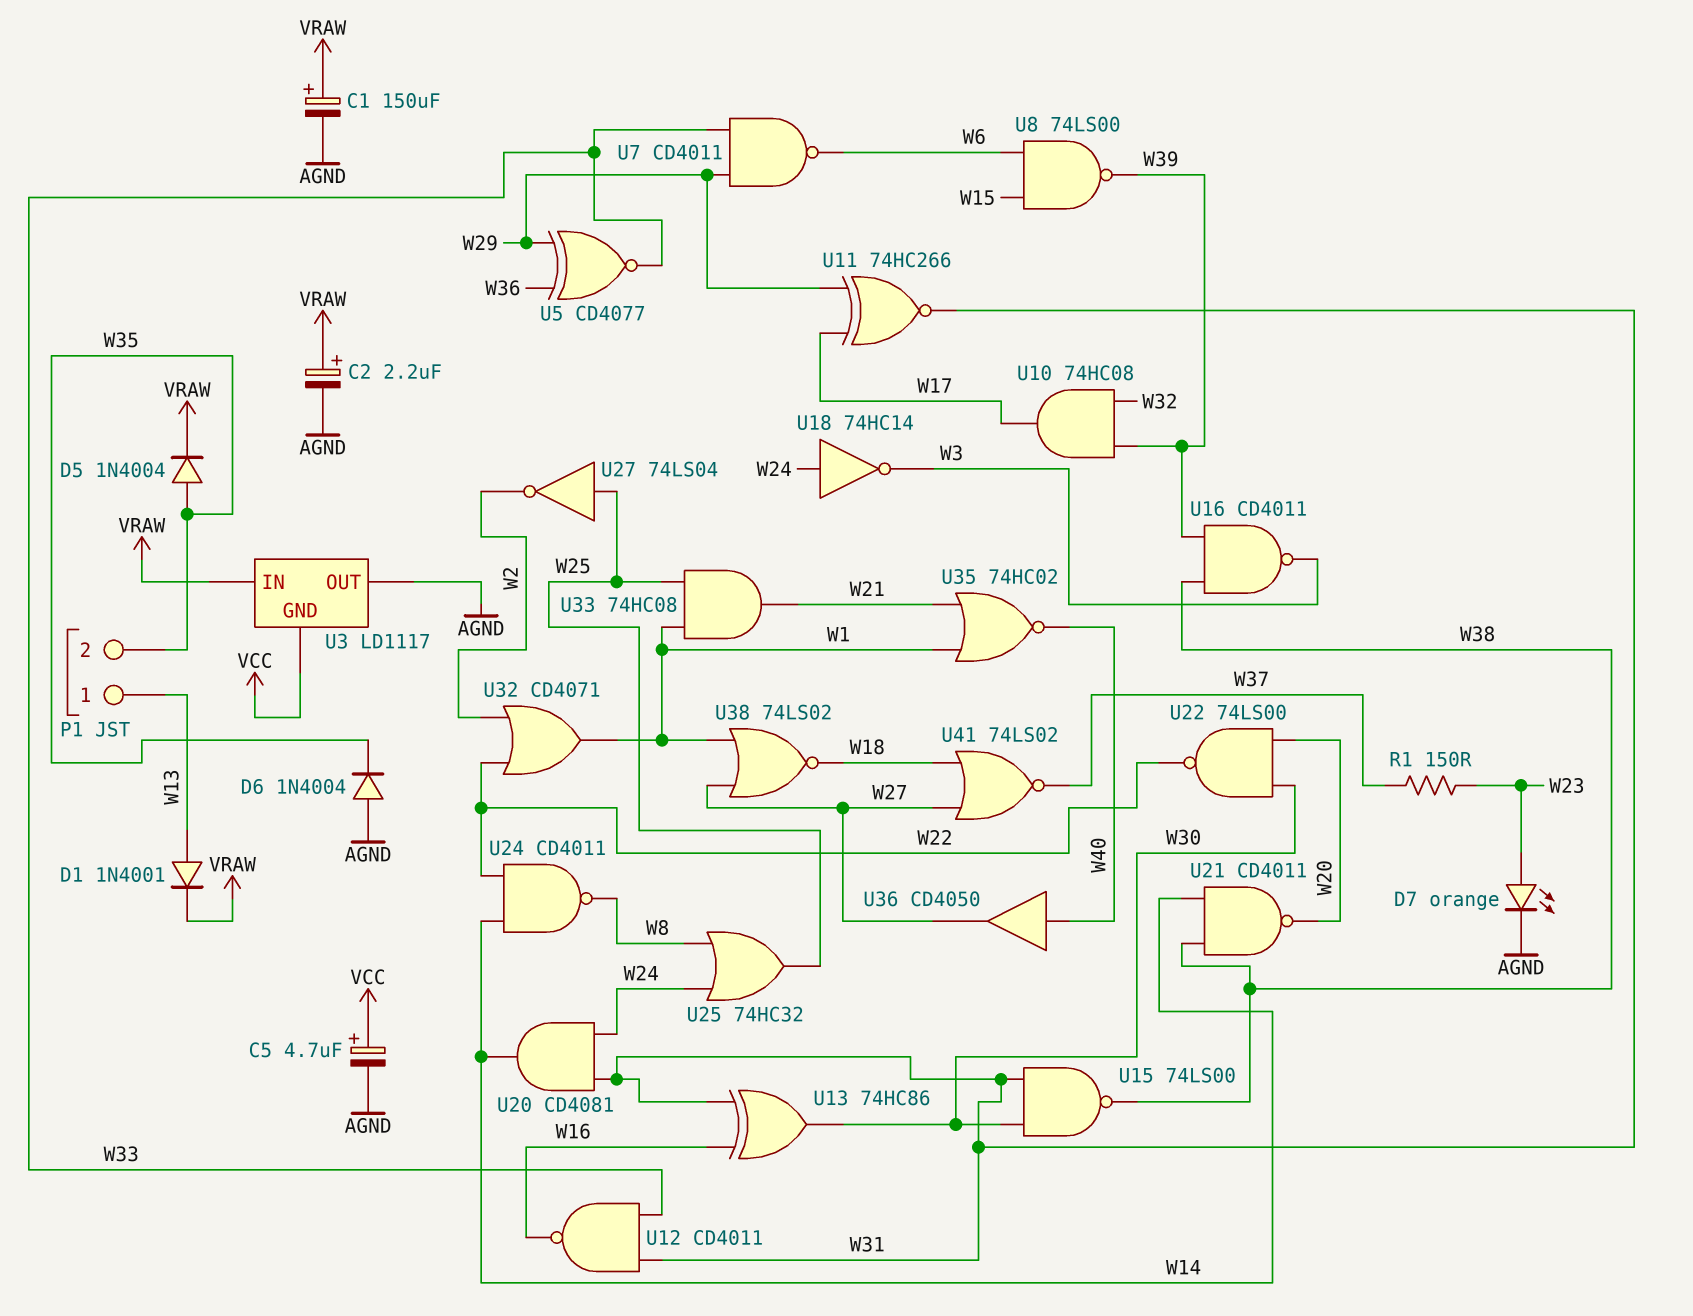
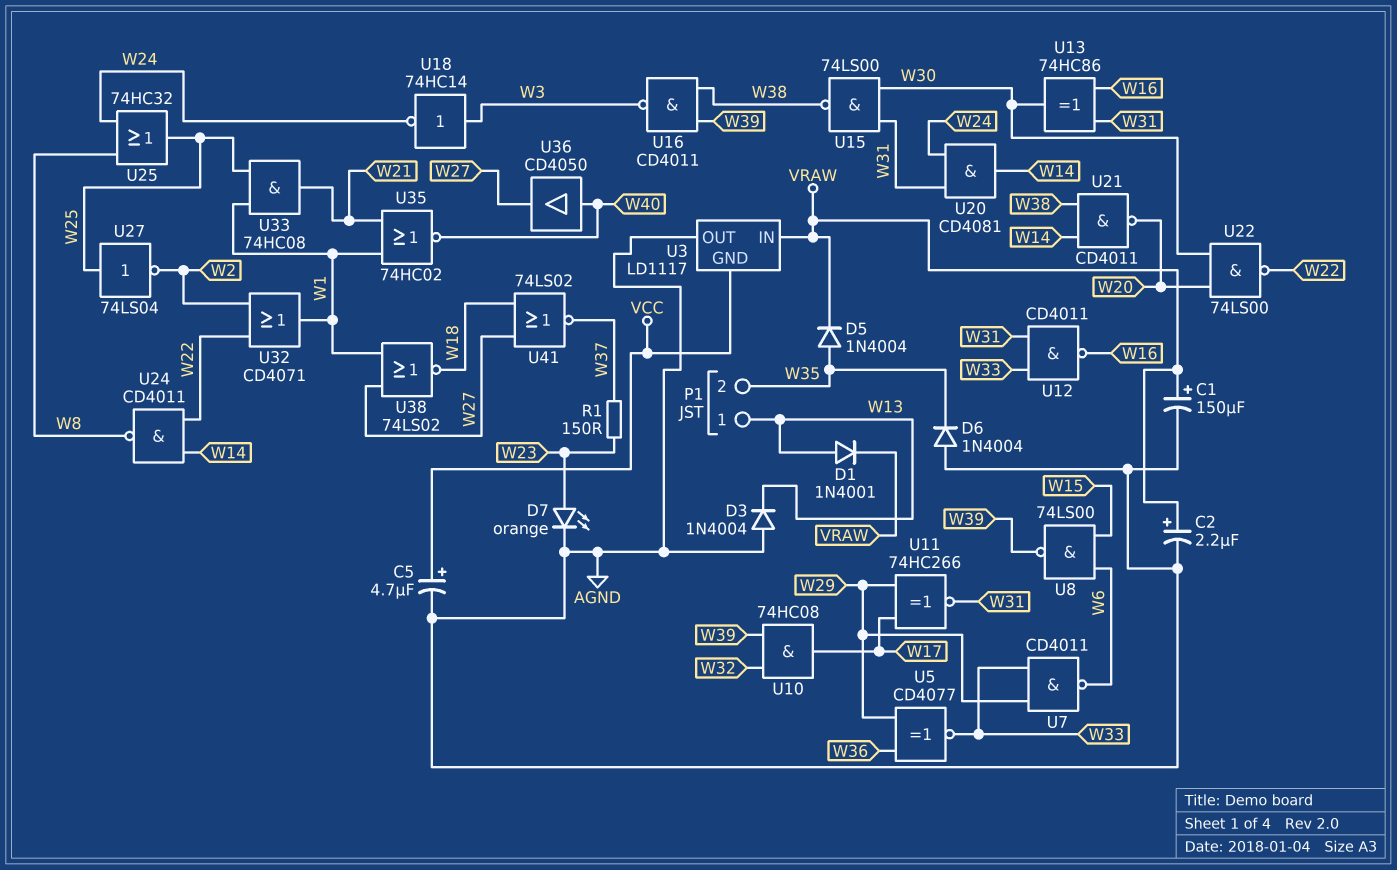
D3: none -> diode 1N4004 (A AGND, K W13)
U18: NOT 74HC14 (in W24, out W3) -> NOT 74HC14 (in W3, out W24)

